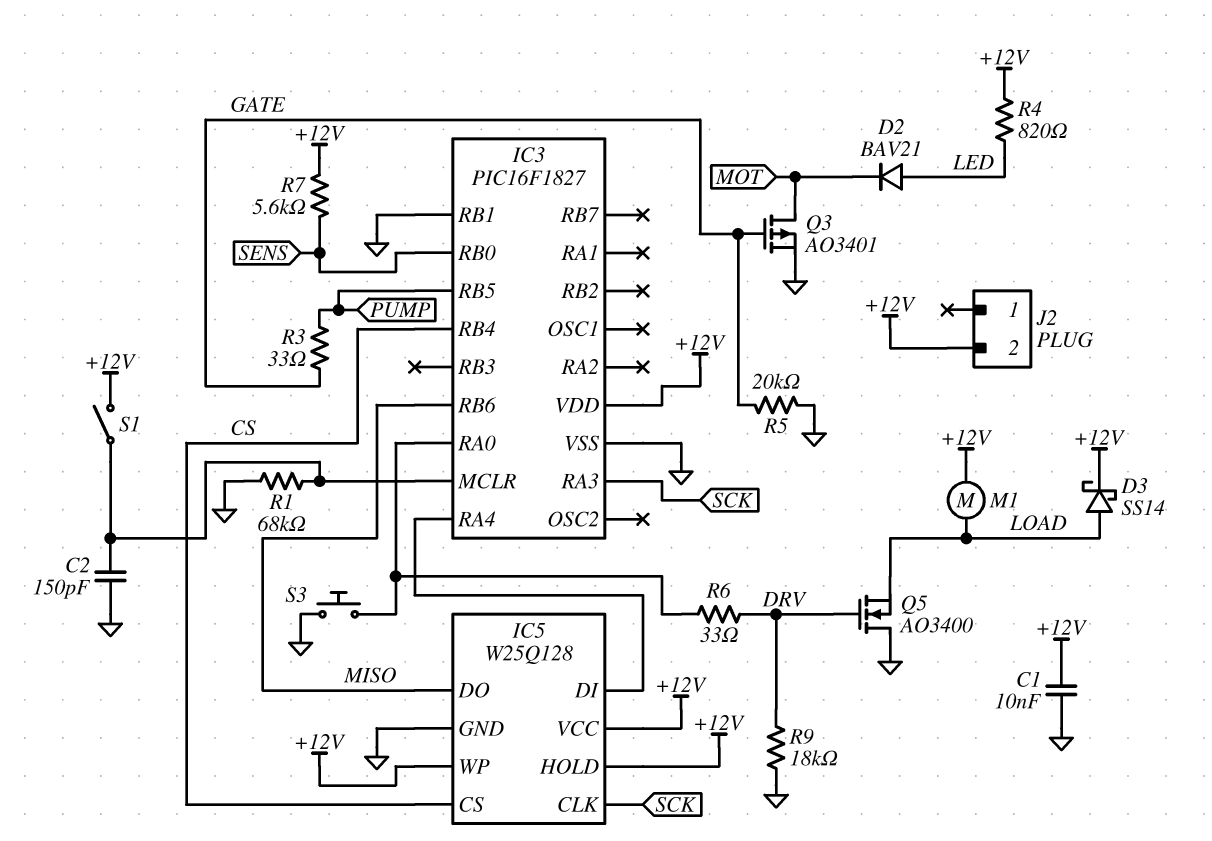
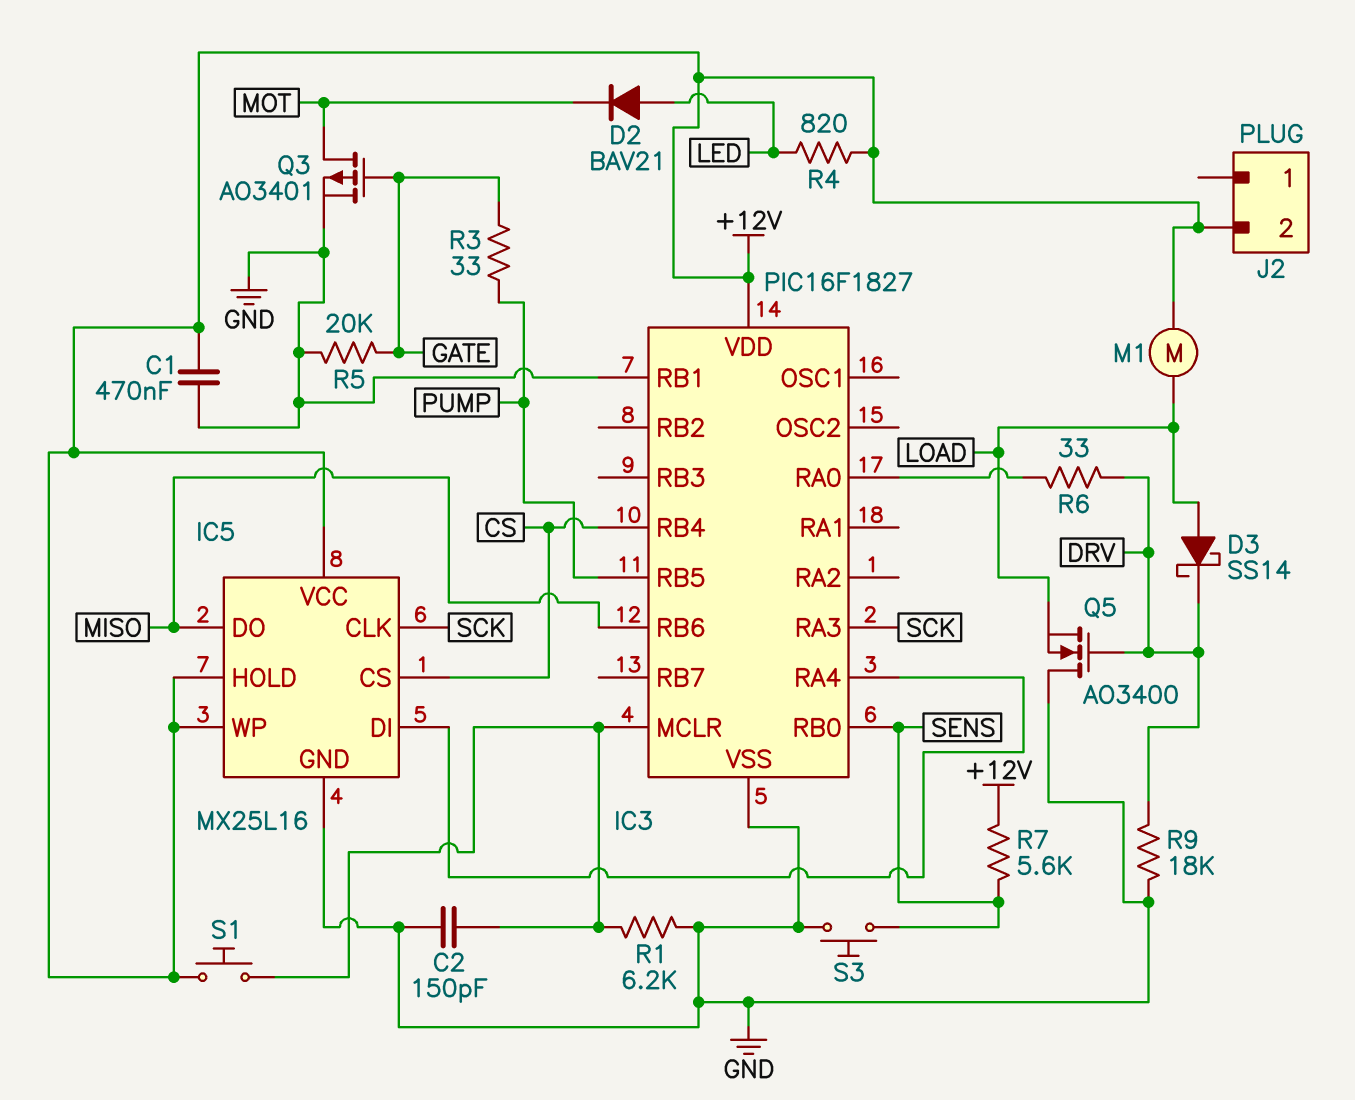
C1: 10nF (+12V, GND) -> 470nF (+12V, GND)
D3: schottky SS14 (A LOAD, K +12V) -> schottky SS14 (A LOAD, K DRV)
IC5: W25Q128 -> MX25L16
R1: 68k (GND, IC3/MCLR) -> 6.2k (GND, IC3/MCLR)
S1: switch (+12V, IC3/MCLR) -> button (+12V, IC3/MCLR)
S3: button (GND, IC3/RA0) -> button (GND, SENS)

